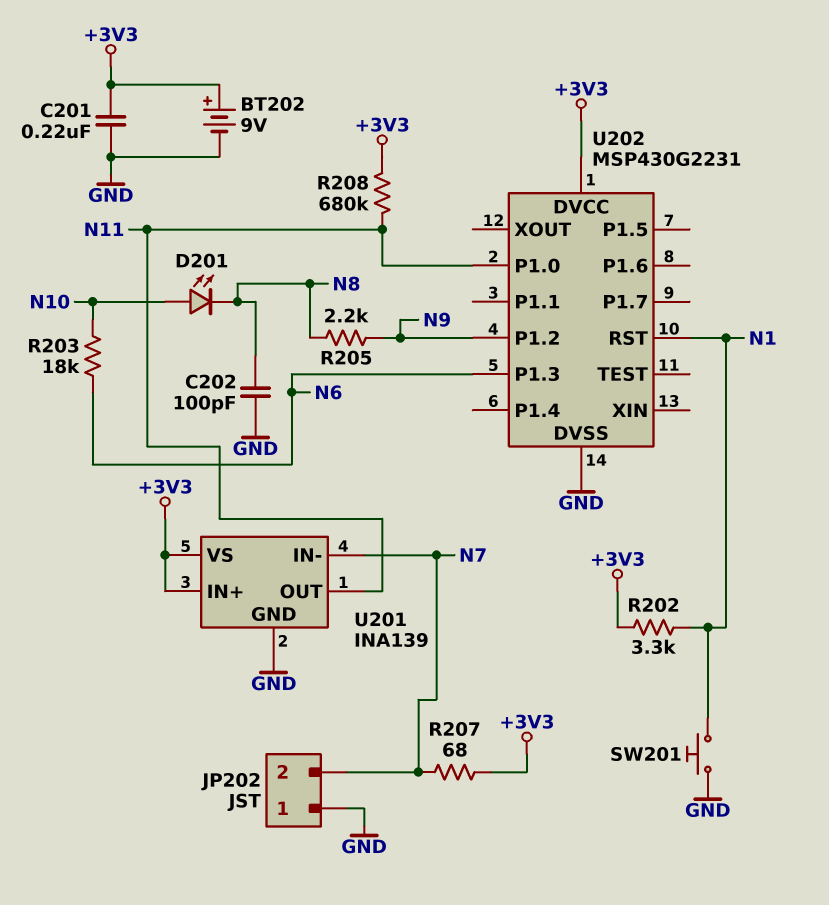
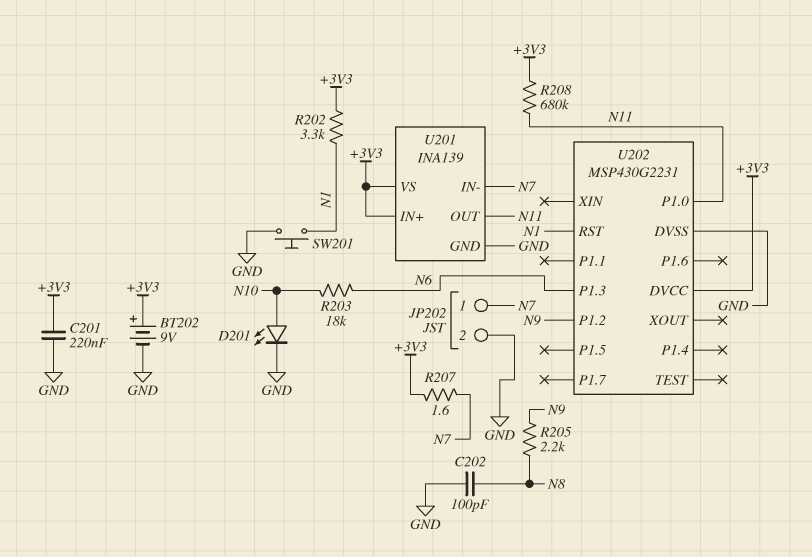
D201: LED (A N10, K N8) -> LED (A N10, K GND)
JP202 pin 1: GND -> N7
JP202 pin 2: N7 -> GND
R207: 68 (+3V3, N7) -> 1.6 (+3V3, N7)

